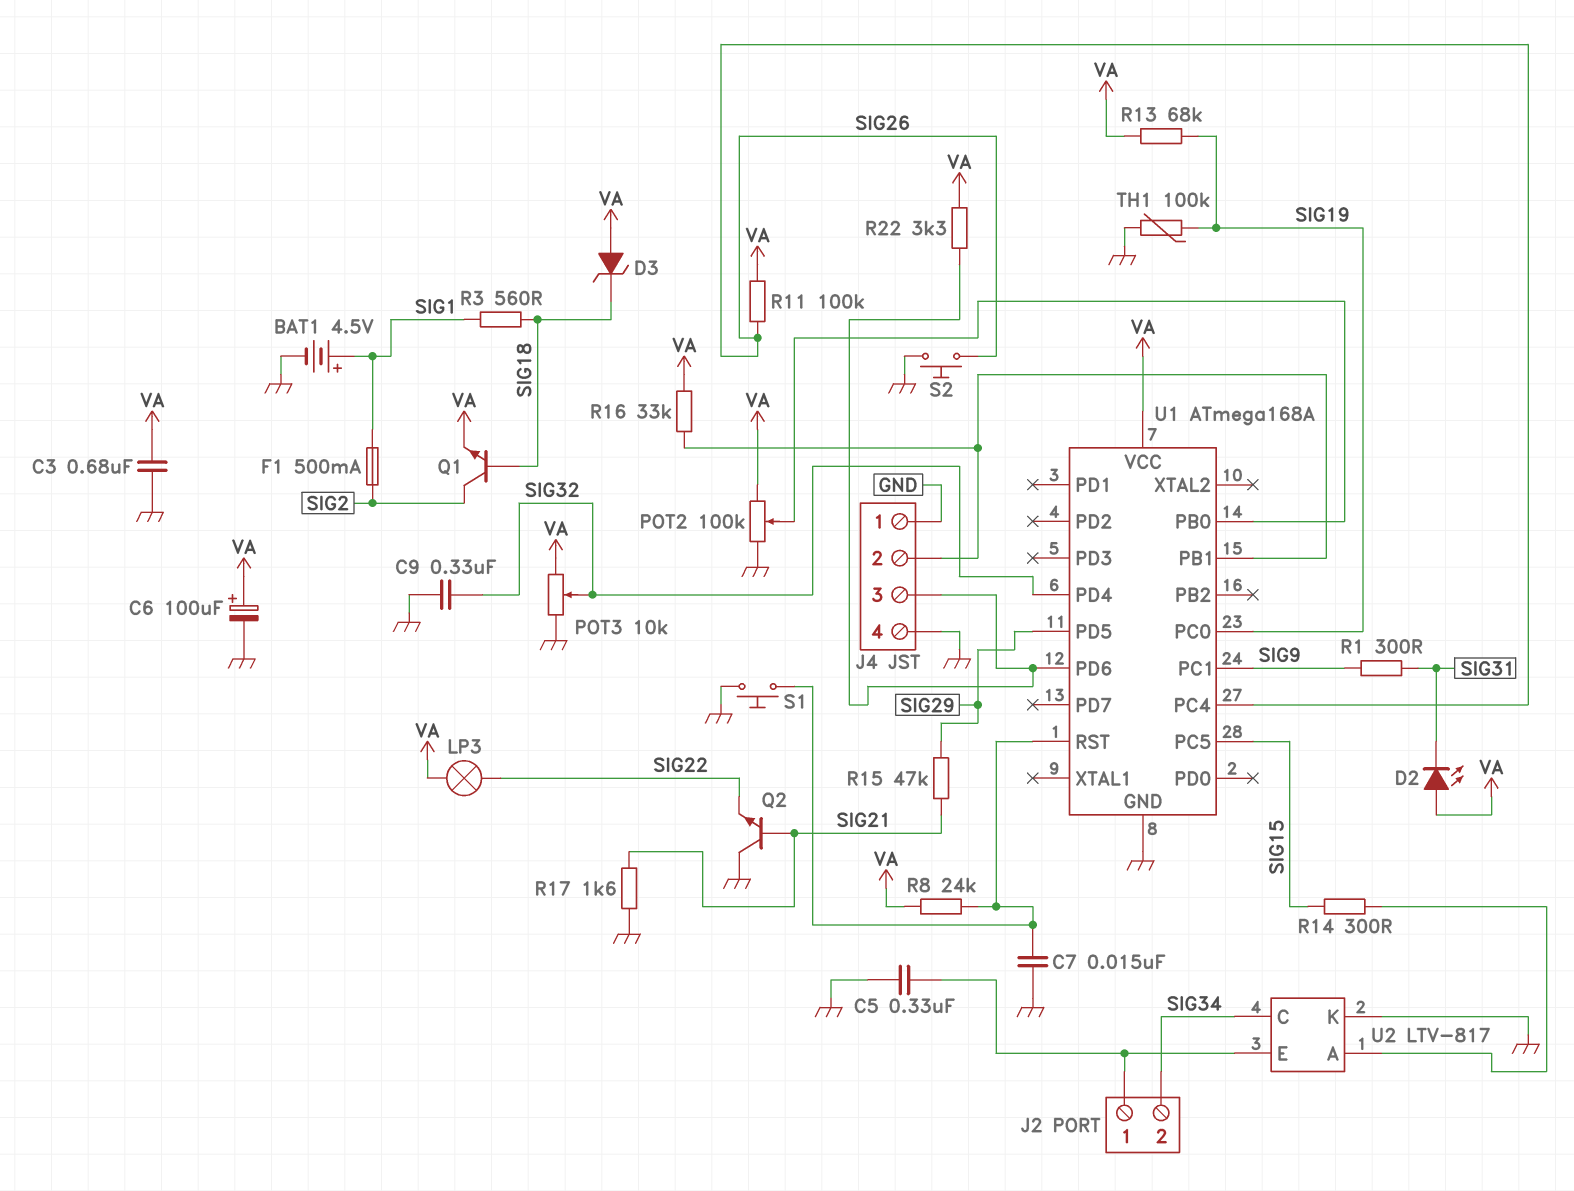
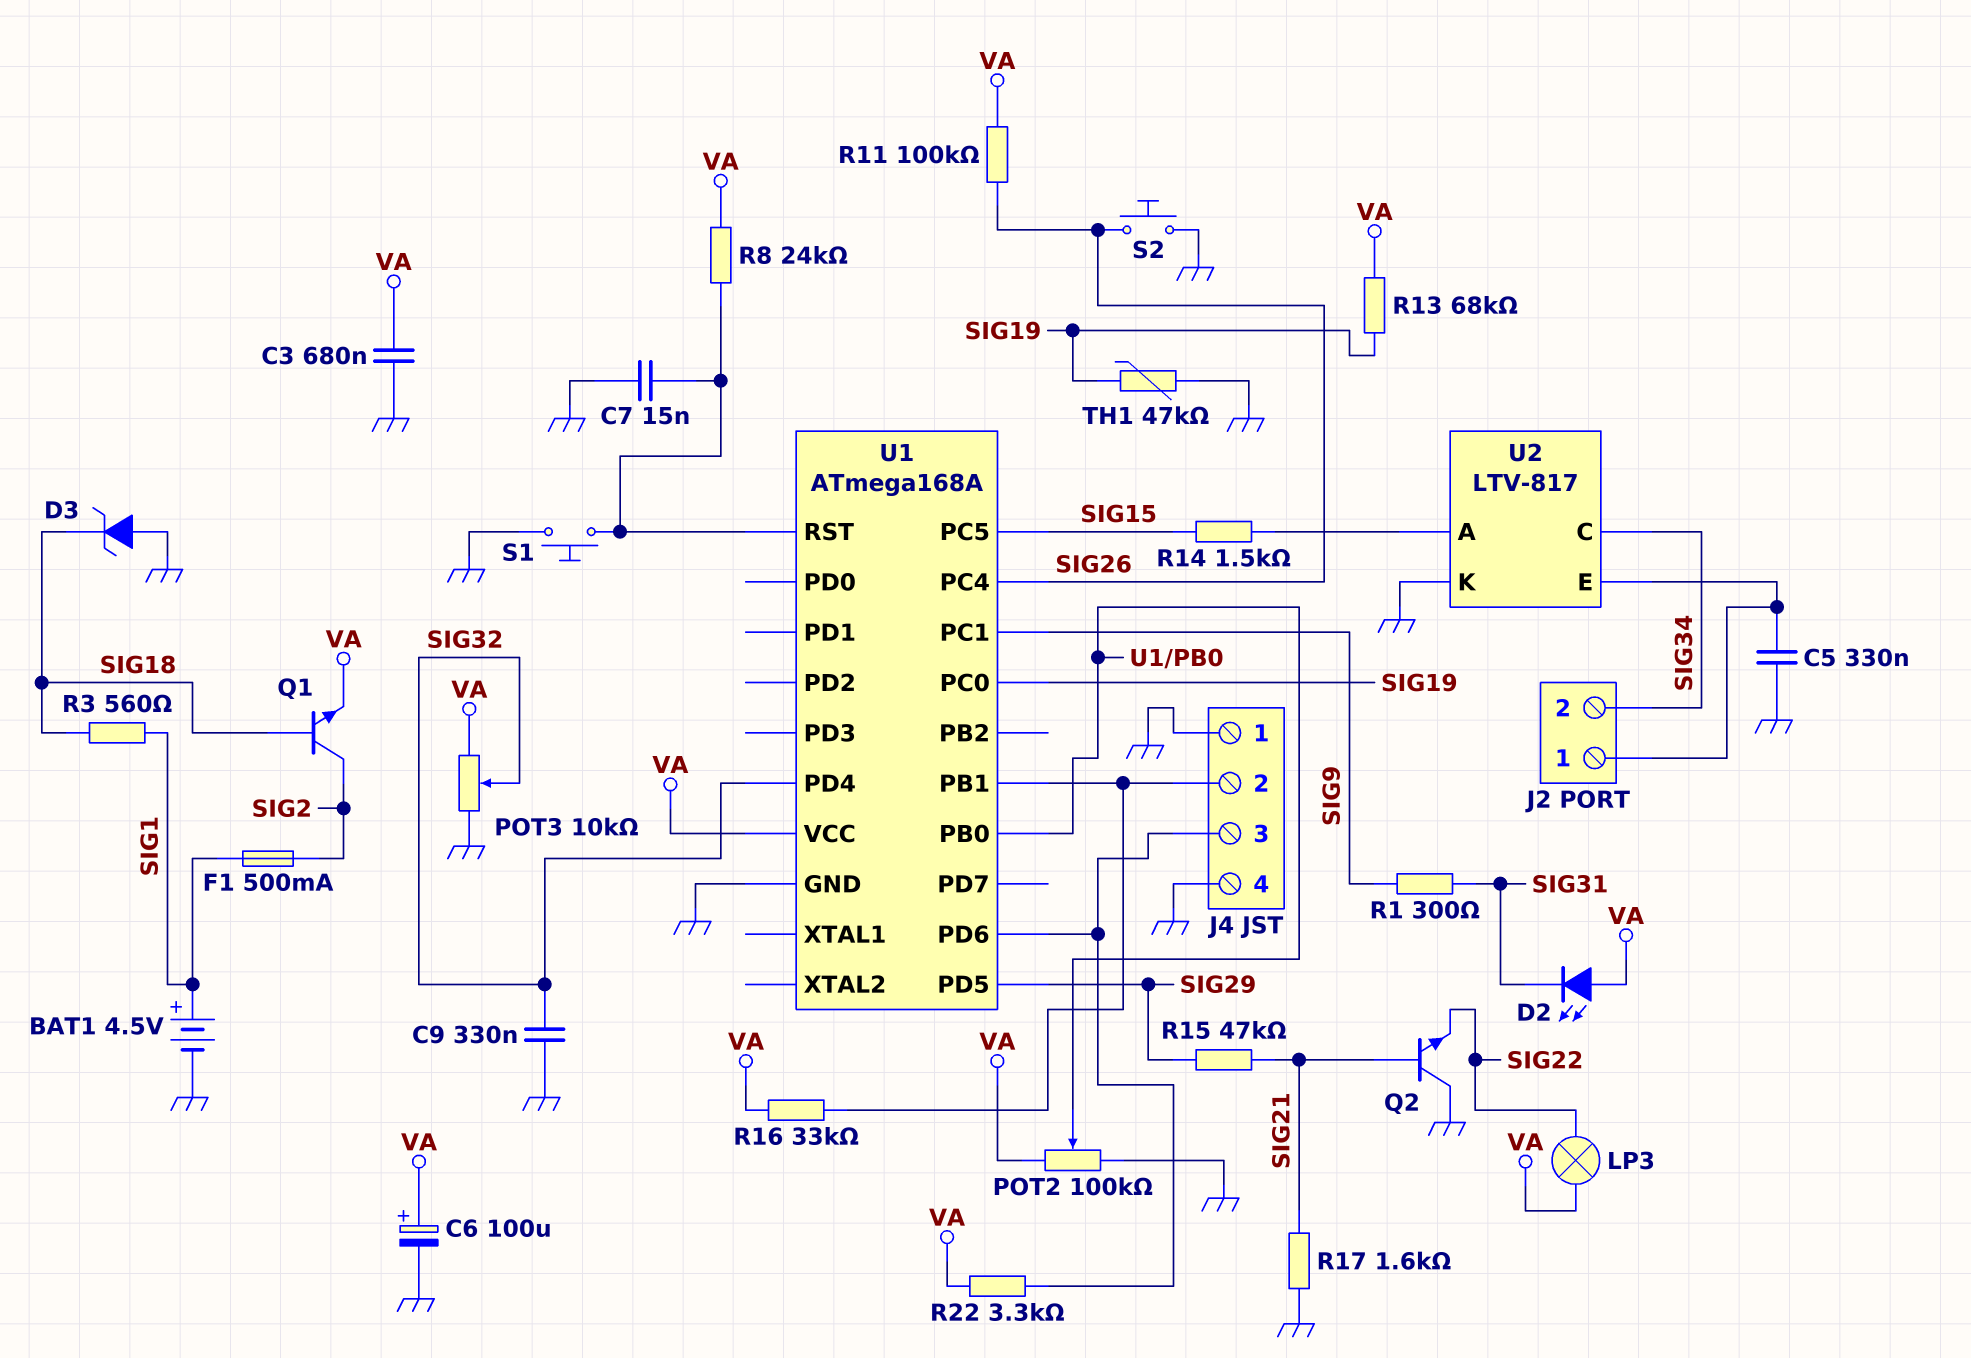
D3: zener (A VA, K SIG18) -> zener (A GND, K SIG18)
R14: 300 (SIG15, U2/A) -> 1.5k (SIG15, U2/A)
TH1: 100k (GND, SIG19) -> 47k (GND, SIG19)

